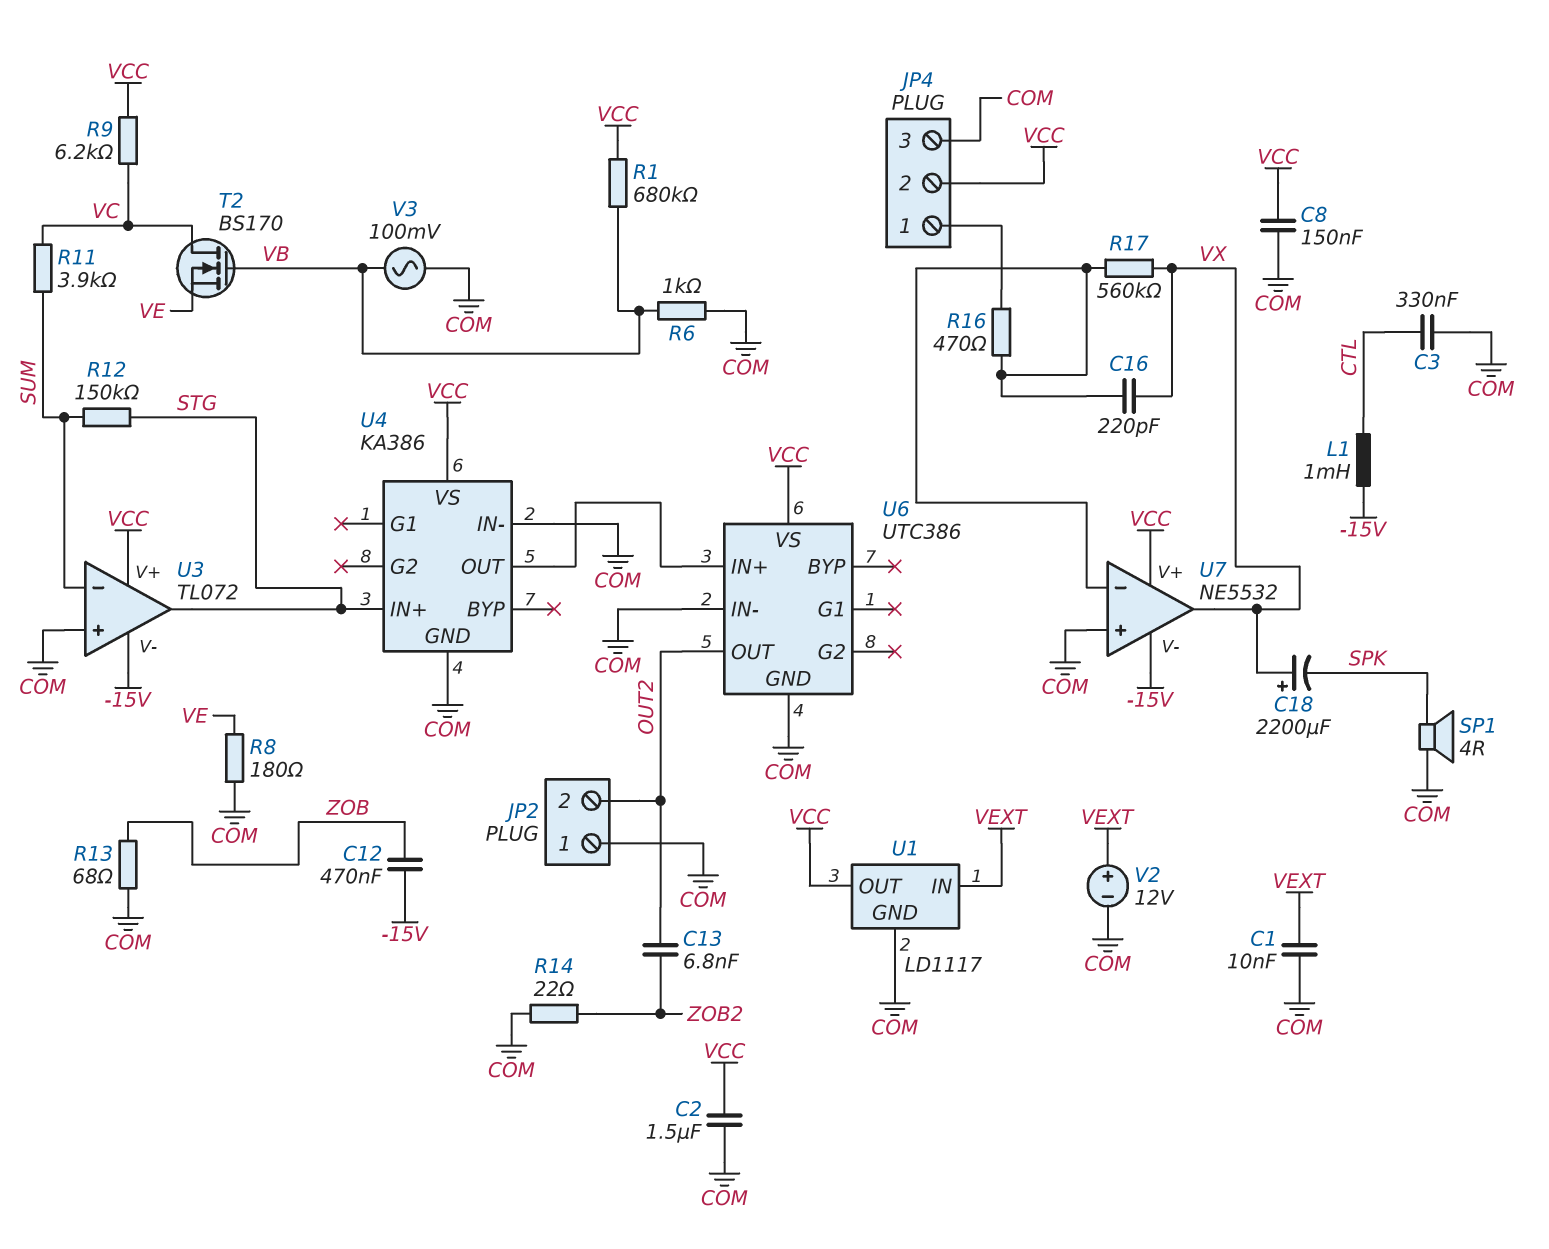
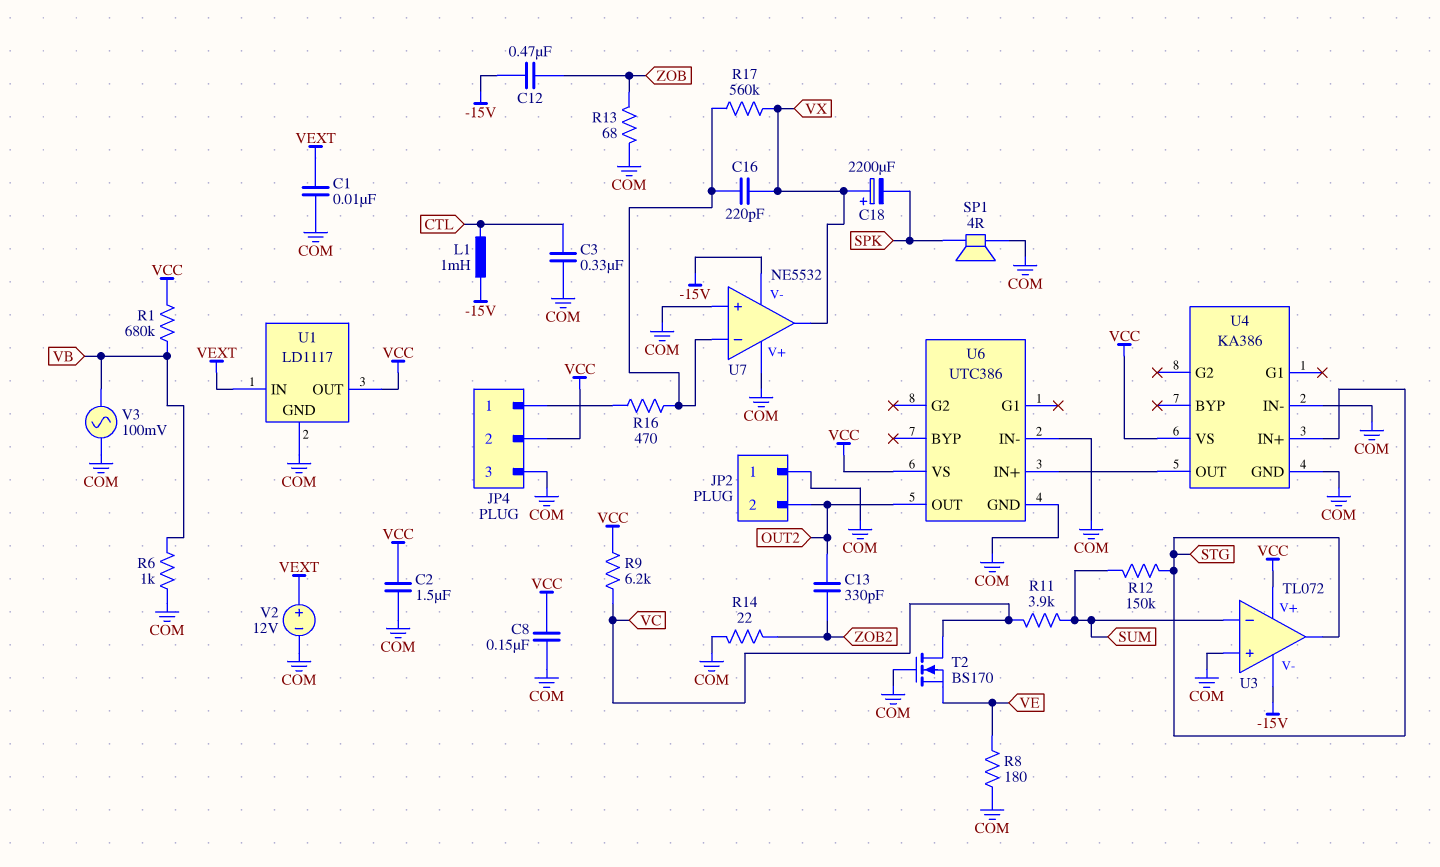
C13: 6.8nF (OUT2, ZOB2) -> 330pF (OUT2, ZOB2)
T2: NMOS BS170 (G VB, D VC, S VE) -> NMOS BS170 (G COM, D VC, S VE)
U7 pin V+: VCC -> COM

